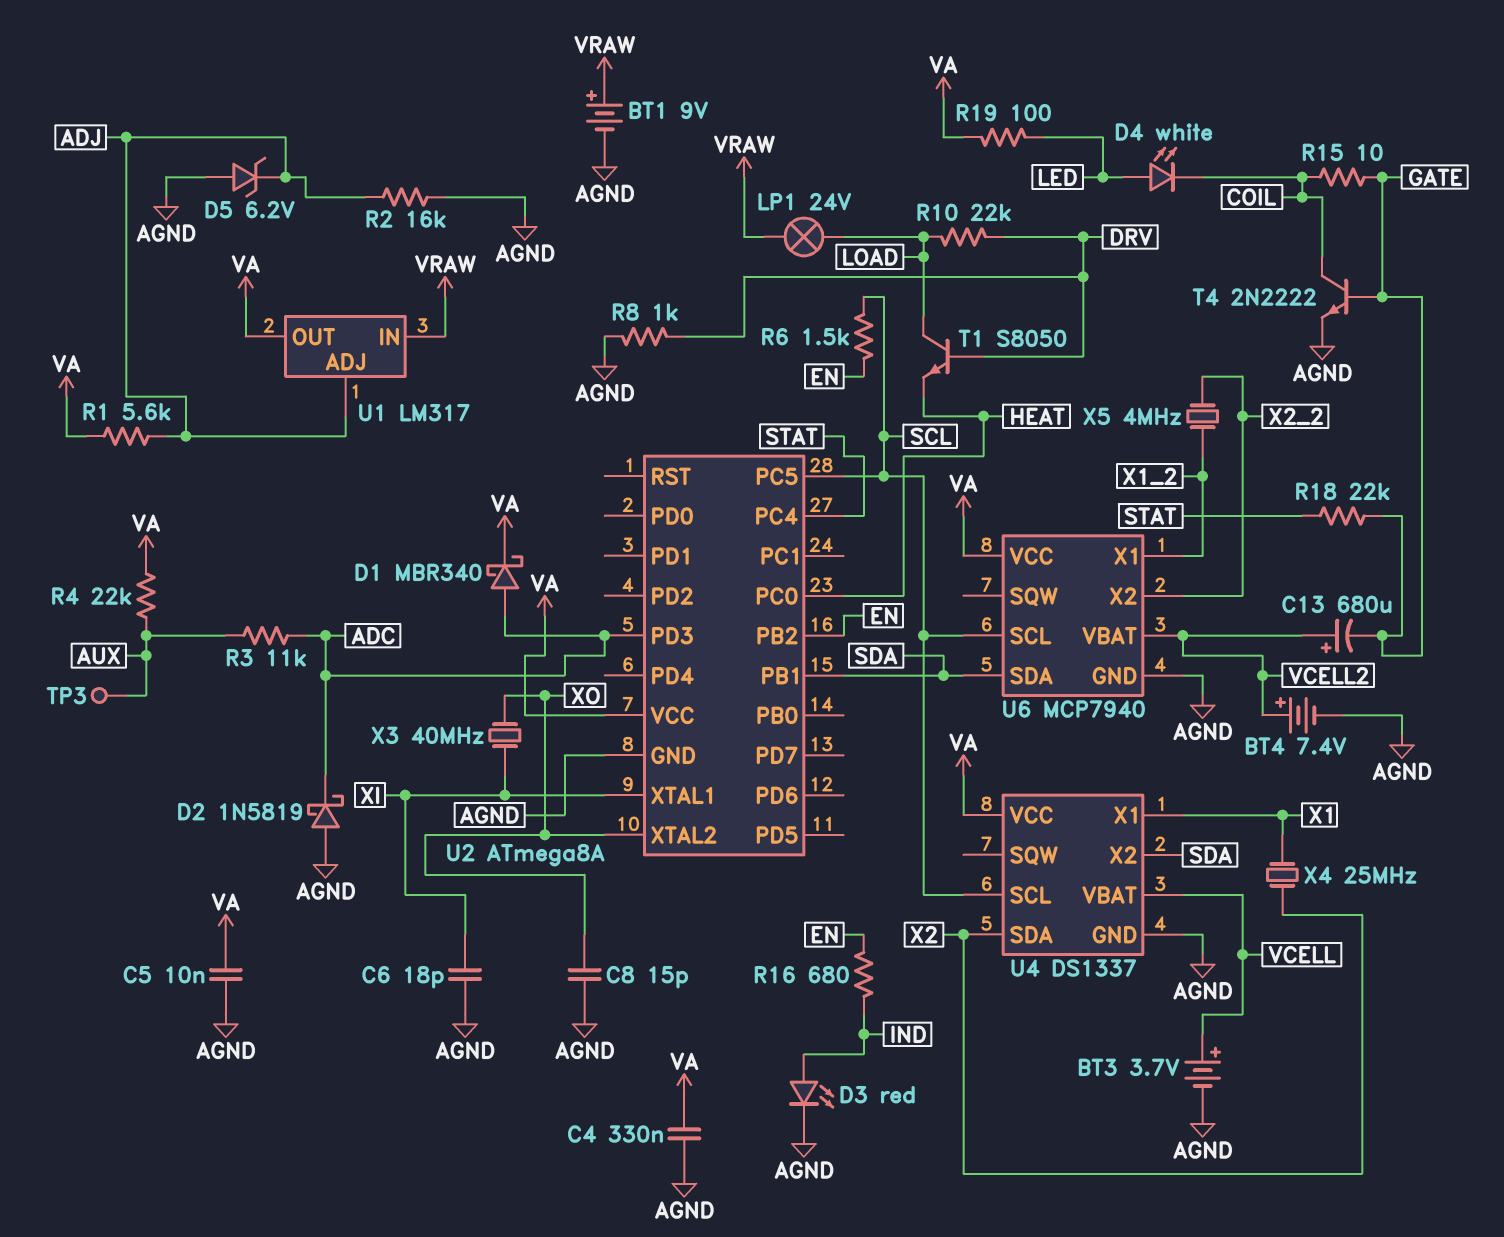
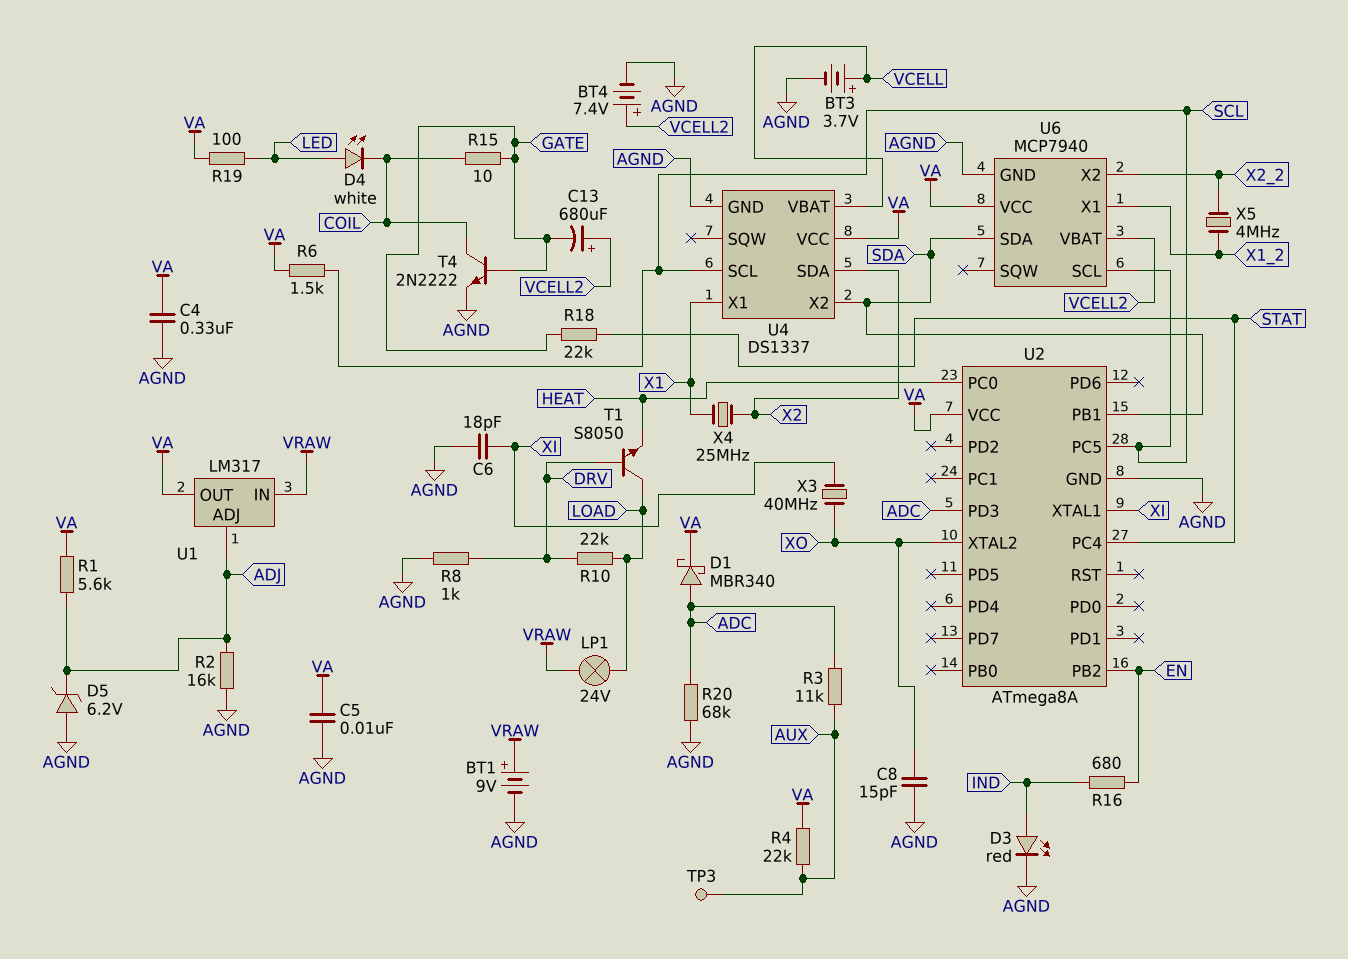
D2: schottky 1N5819 (A AGND, K ADC) -> none
R6: 1.5k (EN, SCL) -> 1.5k (SCL, VA)
R20: none -> 68k (ADC, AGND)

